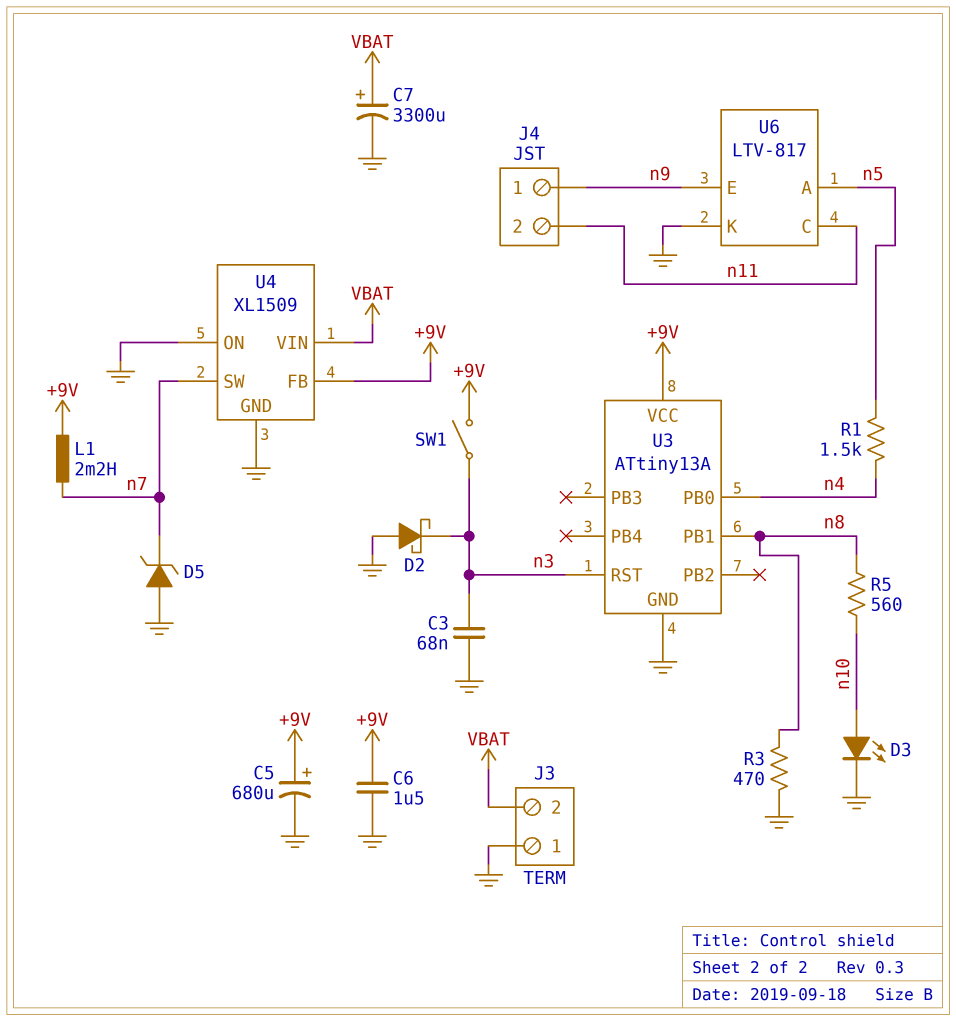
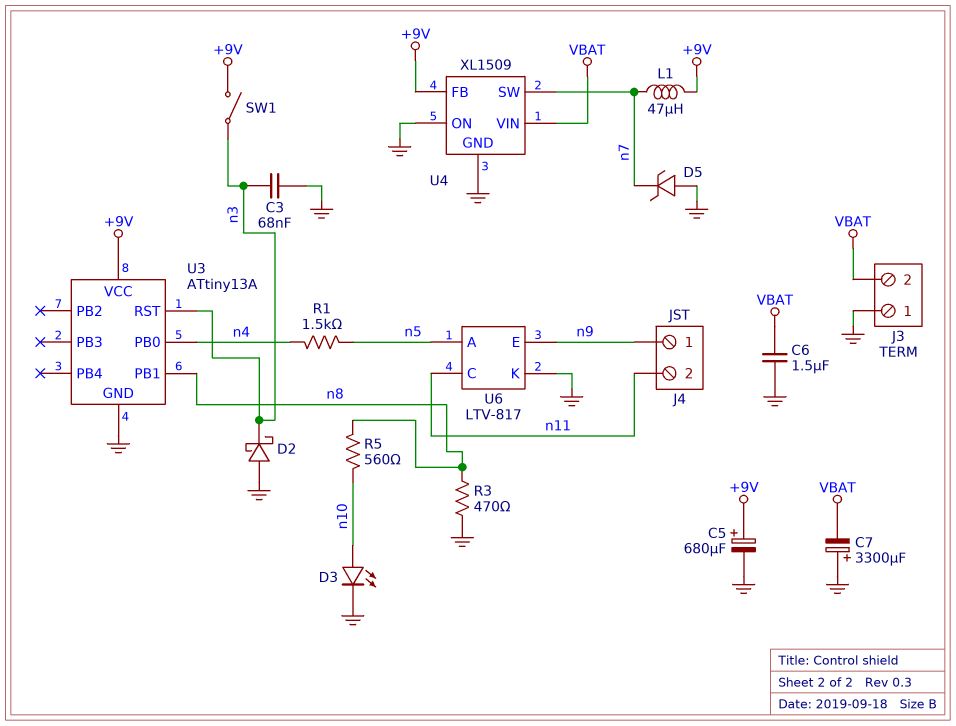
C6: 1.5uF (+9V, GND) -> 1.5uF (GND, VBAT)
C7: 3300uF (plus VBAT, minus GND) -> 3300uF (plus GND, minus VBAT)
L1: 2.2mH (+9V, n7) -> 47uH (+9V, n7)

